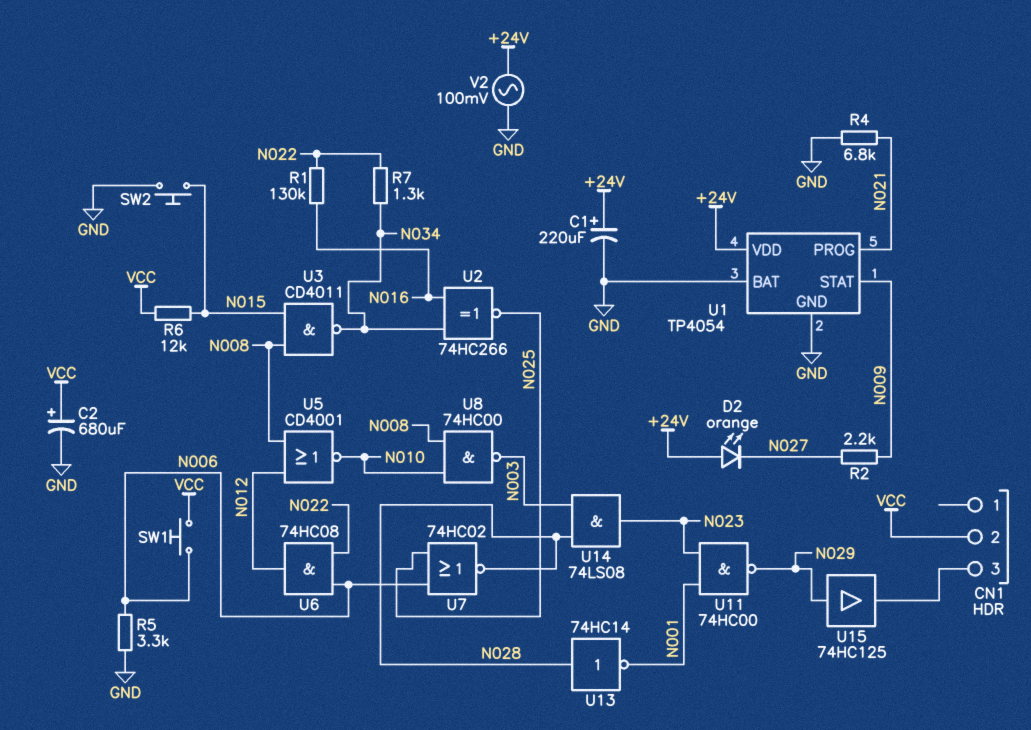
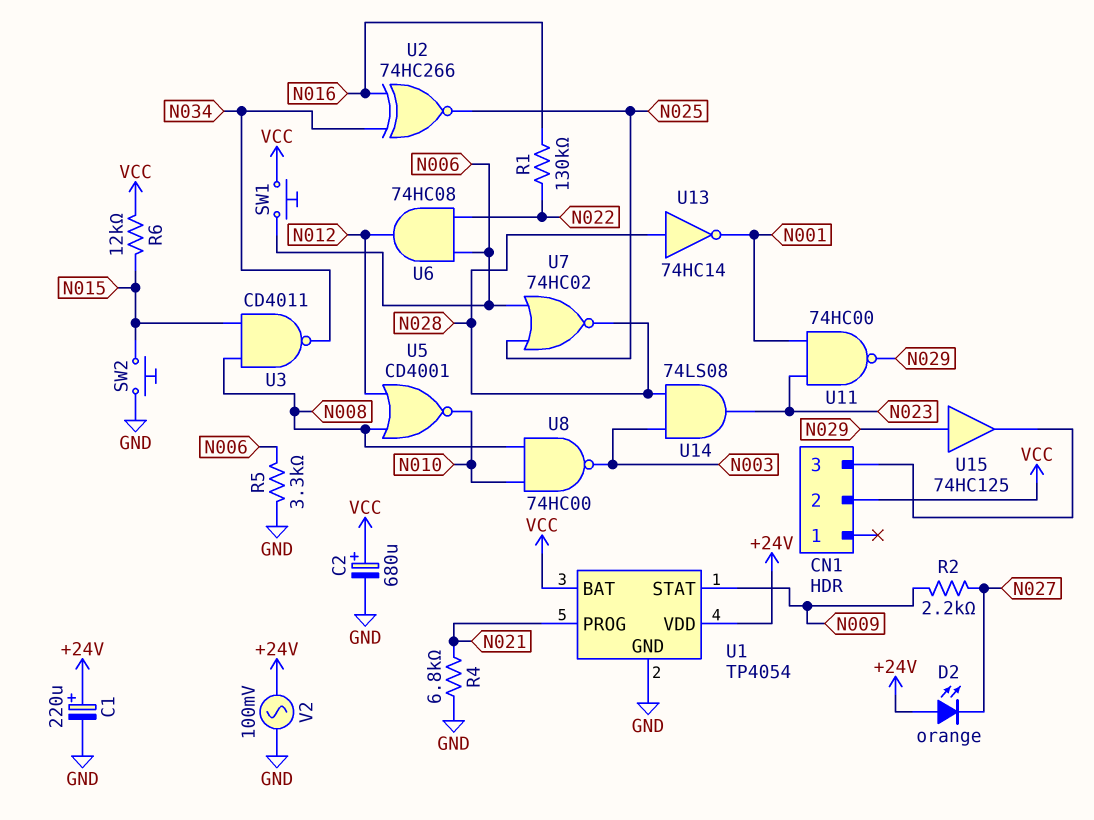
R7: 1.3k (N022, N034) -> none
U1 pin BAT: GND -> VCC

